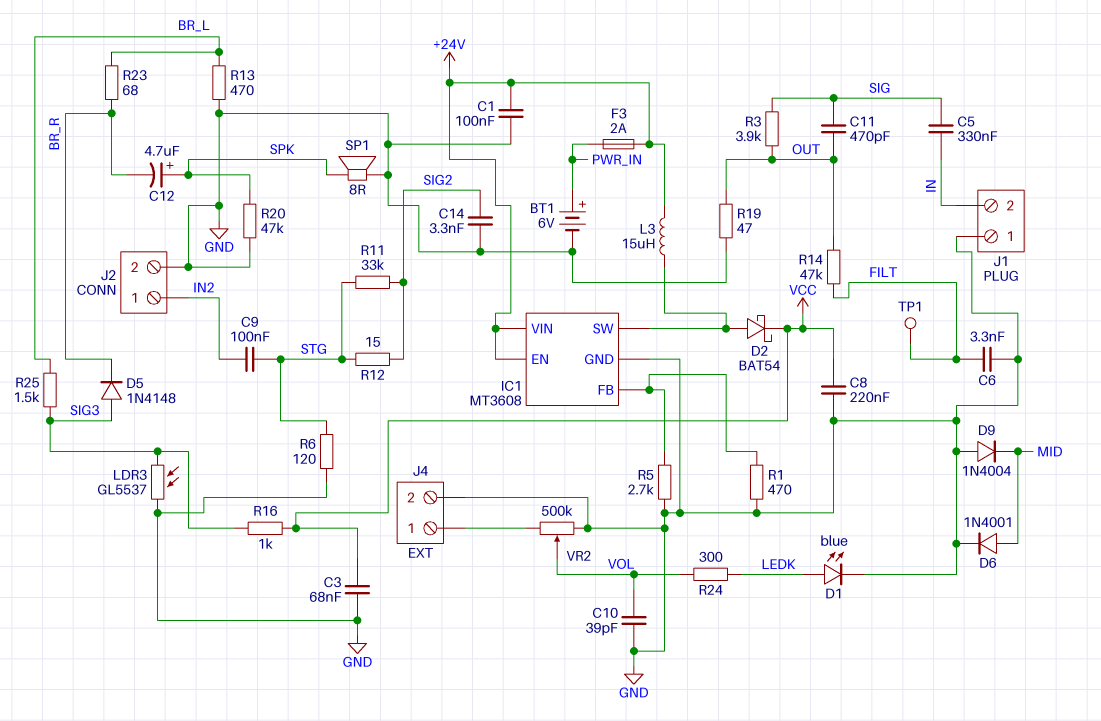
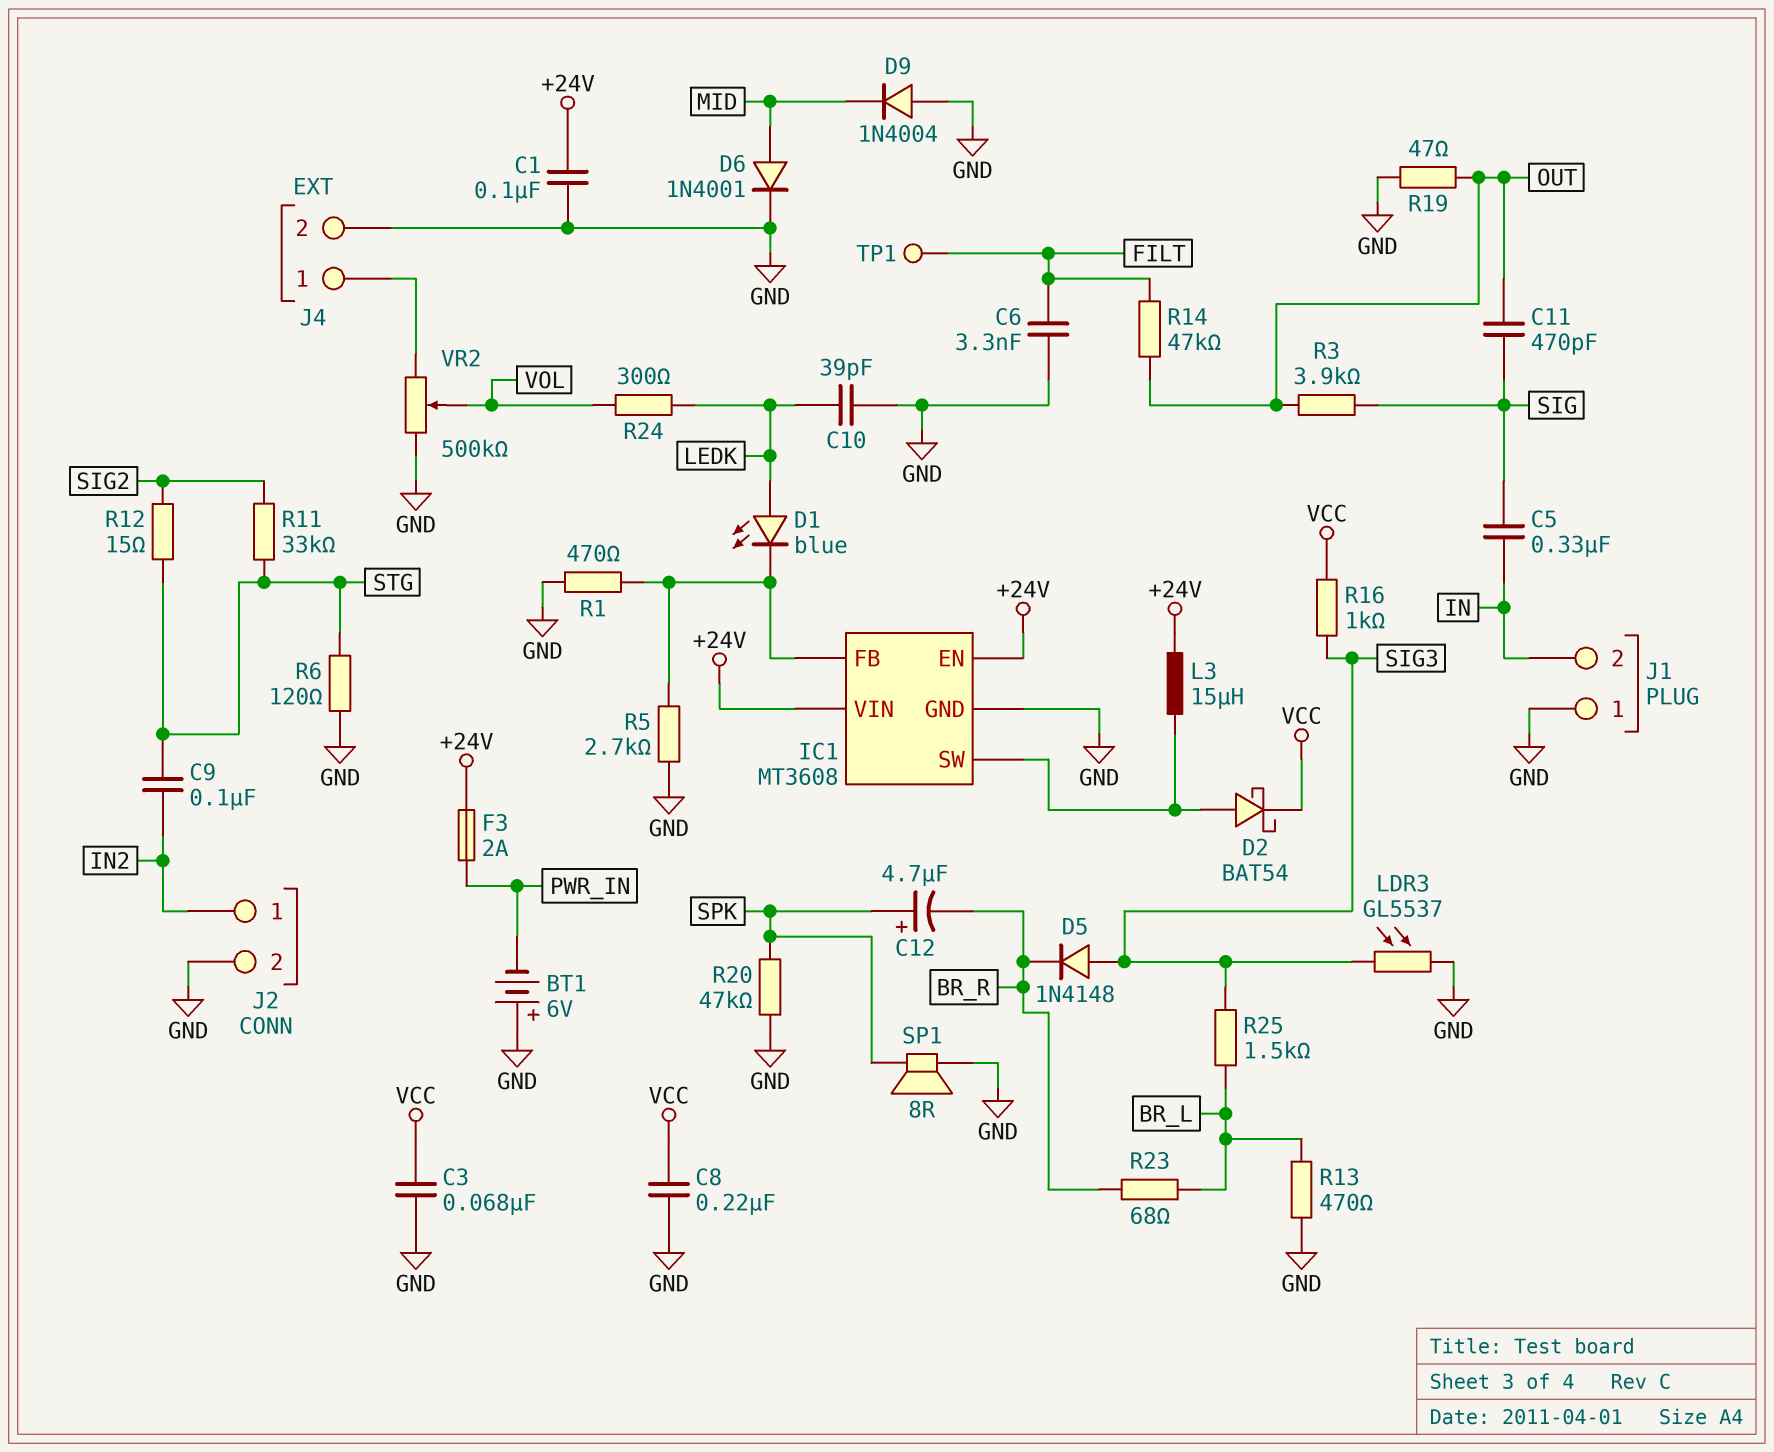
BT1: 6V (plus PWR_IN, minus GND) -> 6V (plus GND, minus PWR_IN)
C10: 39pF (GND, VOL) -> 39pF (GND, LEDK)
C14: 3.3nF (GND, SIG2) -> none
D1: LED blue (A LEDK, K GND) -> LED blue (A LEDK, K IC1/FB)

